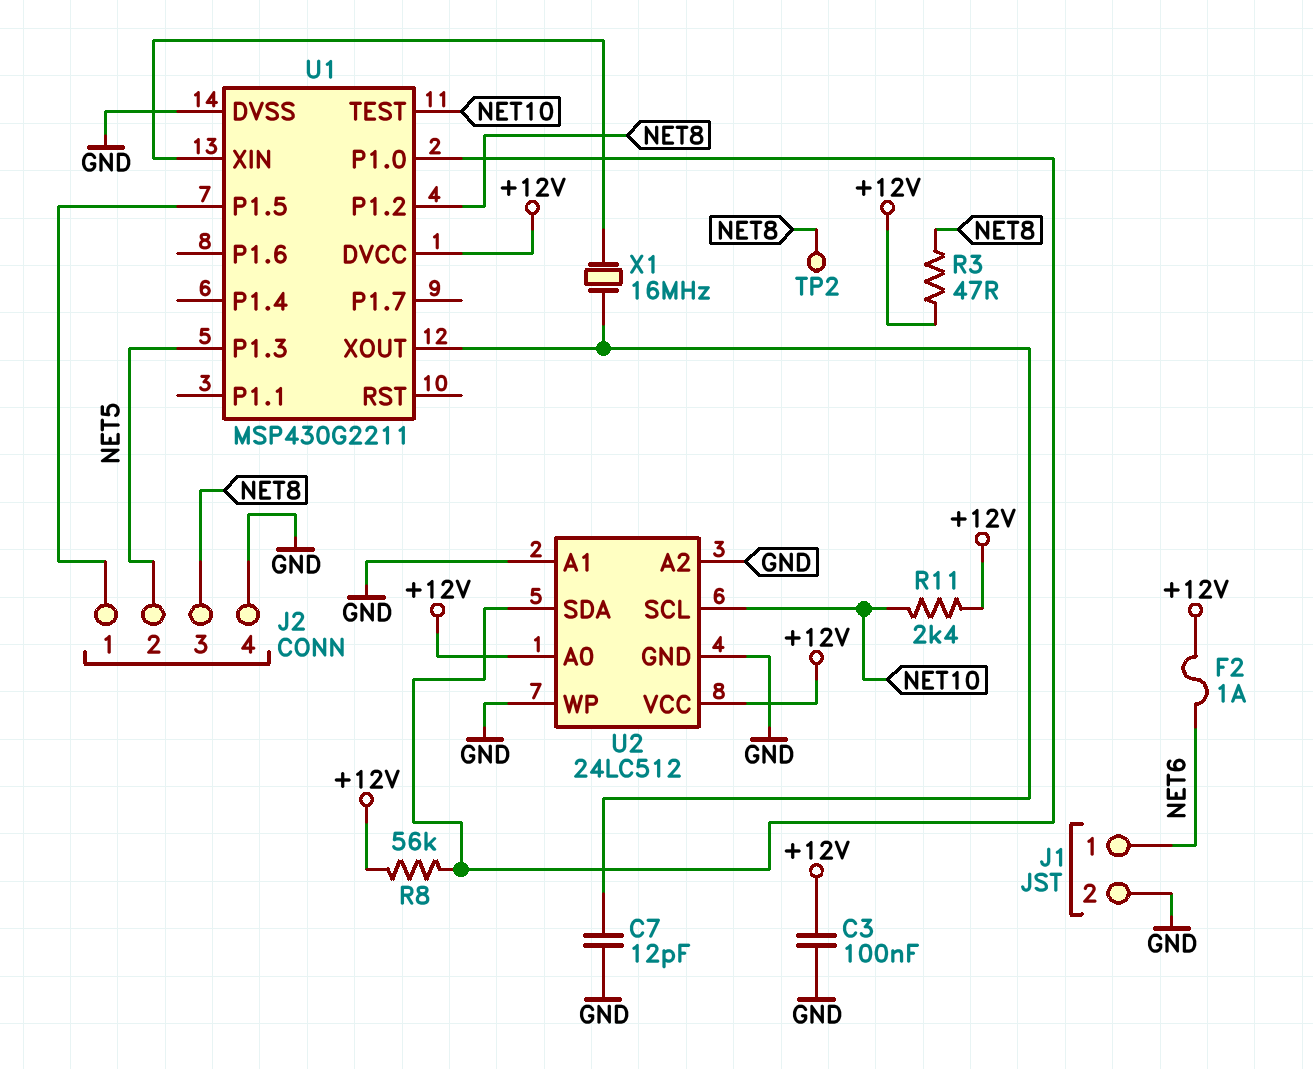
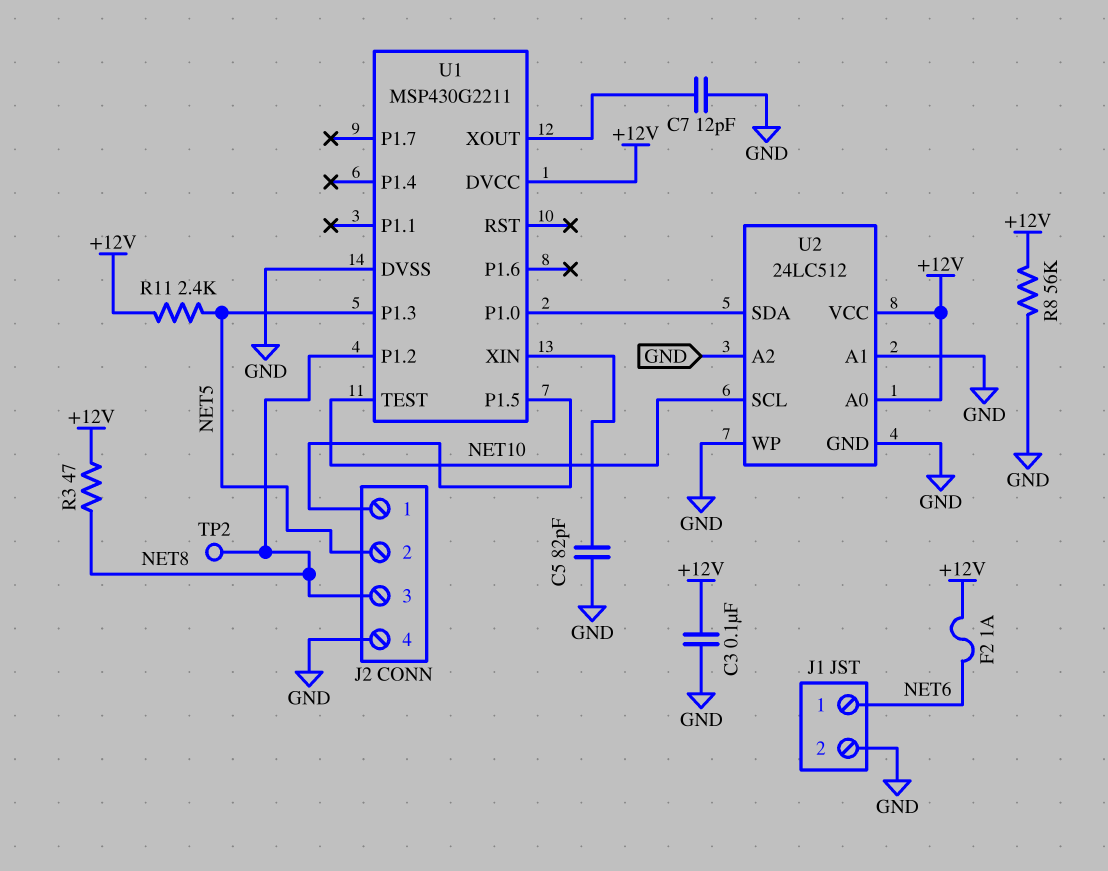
C5: none -> 82pF (GND, U1/XIN)
R8: 56k (+12V, U1/P1.0) -> 56k (+12V, GND)
R11: 2.4k (+12V, NET10) -> 2.4k (+12V, NET5)
X1: 16MHz (U1/XIN, U1/XOUT) -> none

